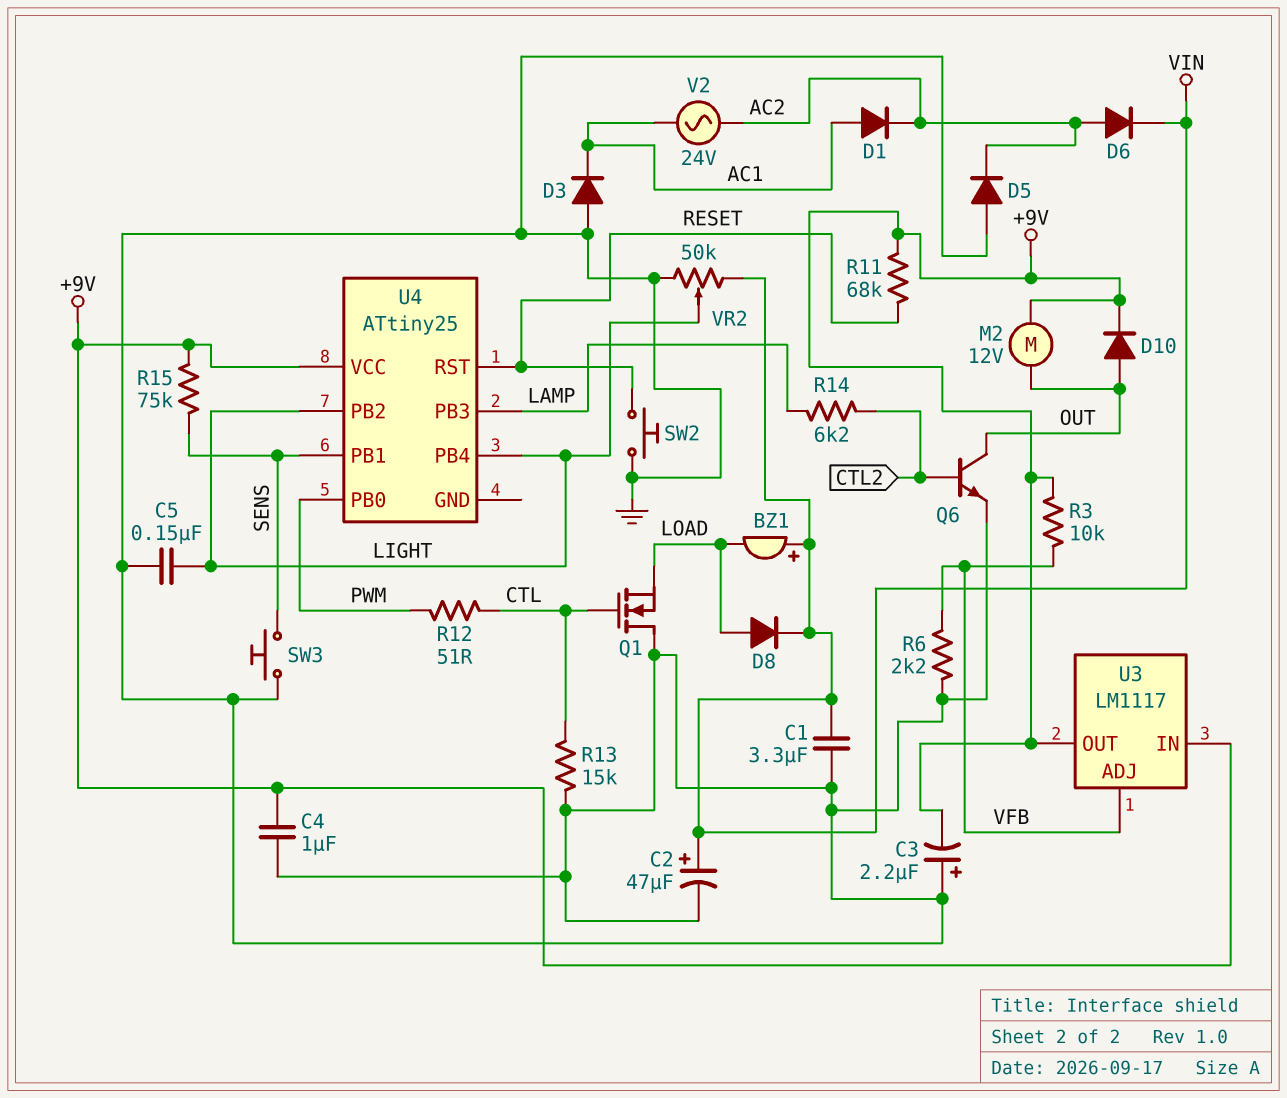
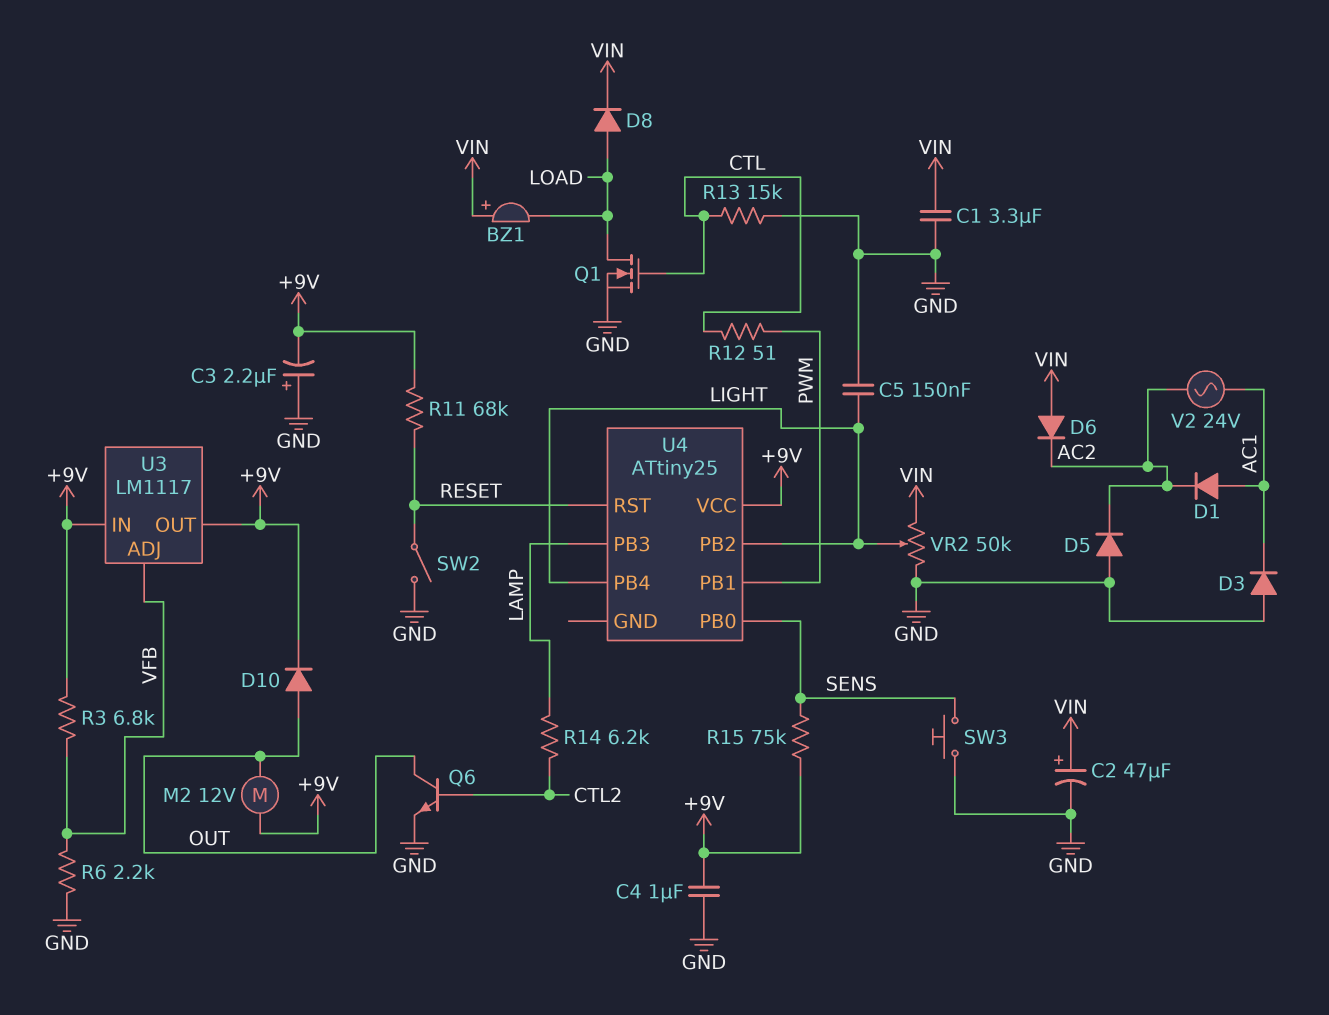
D6: diode (A AC2, K VIN) -> diode (A VIN, K AC2)
Q1: NMOS (G CTL, D GND, S LOAD) -> NMOS (G CTL, D LOAD, S GND)
R3: 10k (+9V, VFB) -> 6.8k (+9V, VFB)
SW2: button (GND, RESET) -> switch (GND, RESET)
U4 pin PB0: PWM -> SENS
U4 pin PB1: SENS -> PWM

